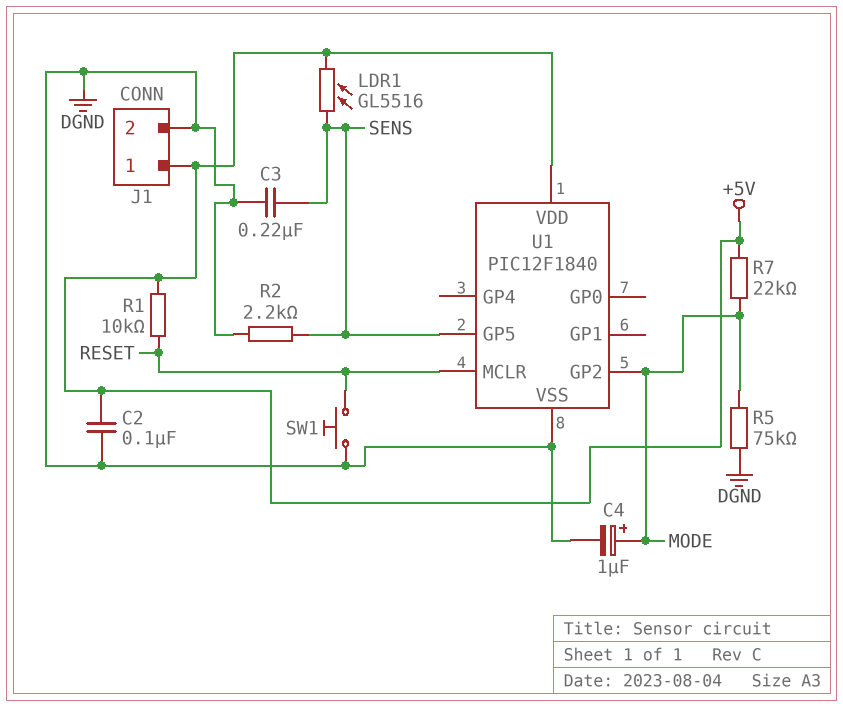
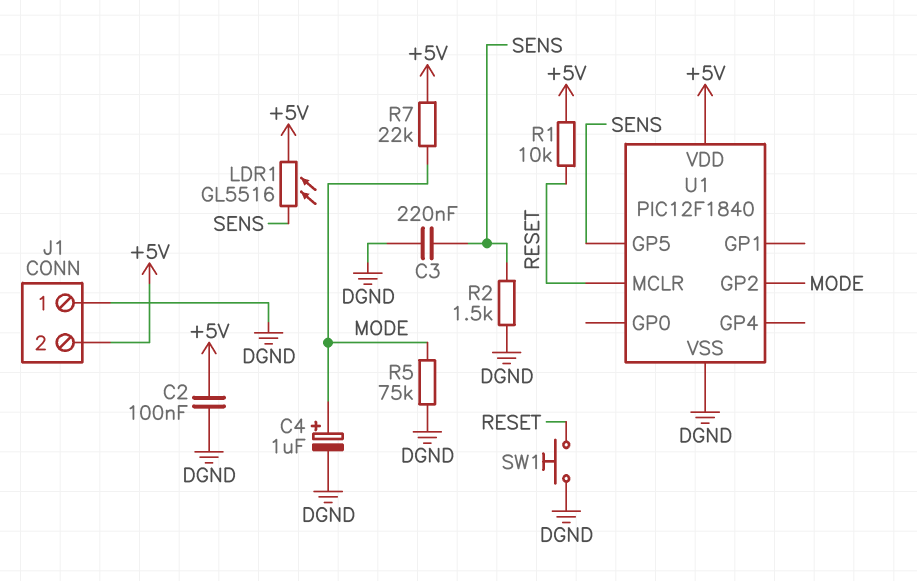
J1 pin 1: +5V -> DGND
J1 pin 2: DGND -> +5V
R2: 2.2k (DGND, SENS) -> 1.5k (DGND, SENS)

